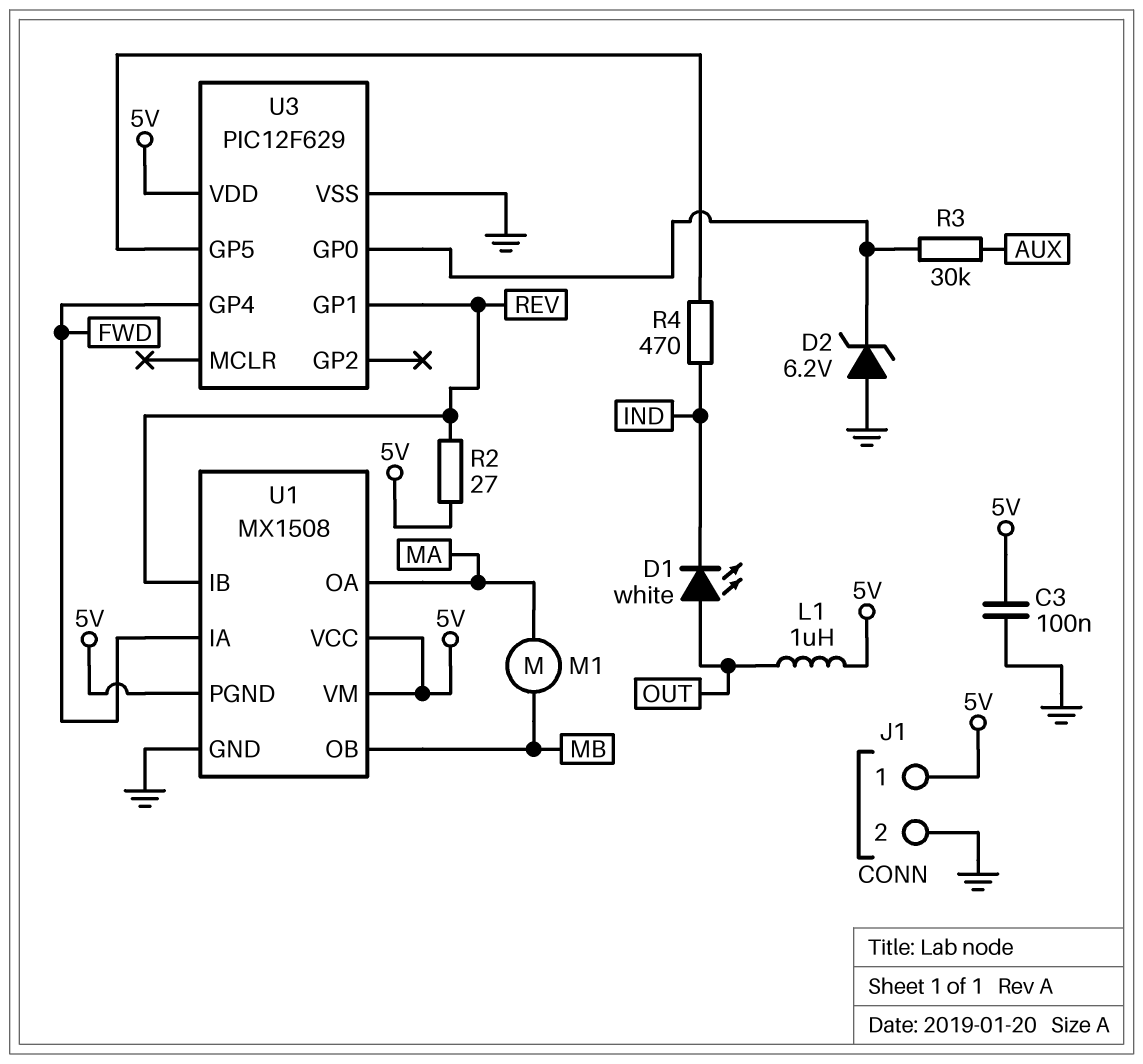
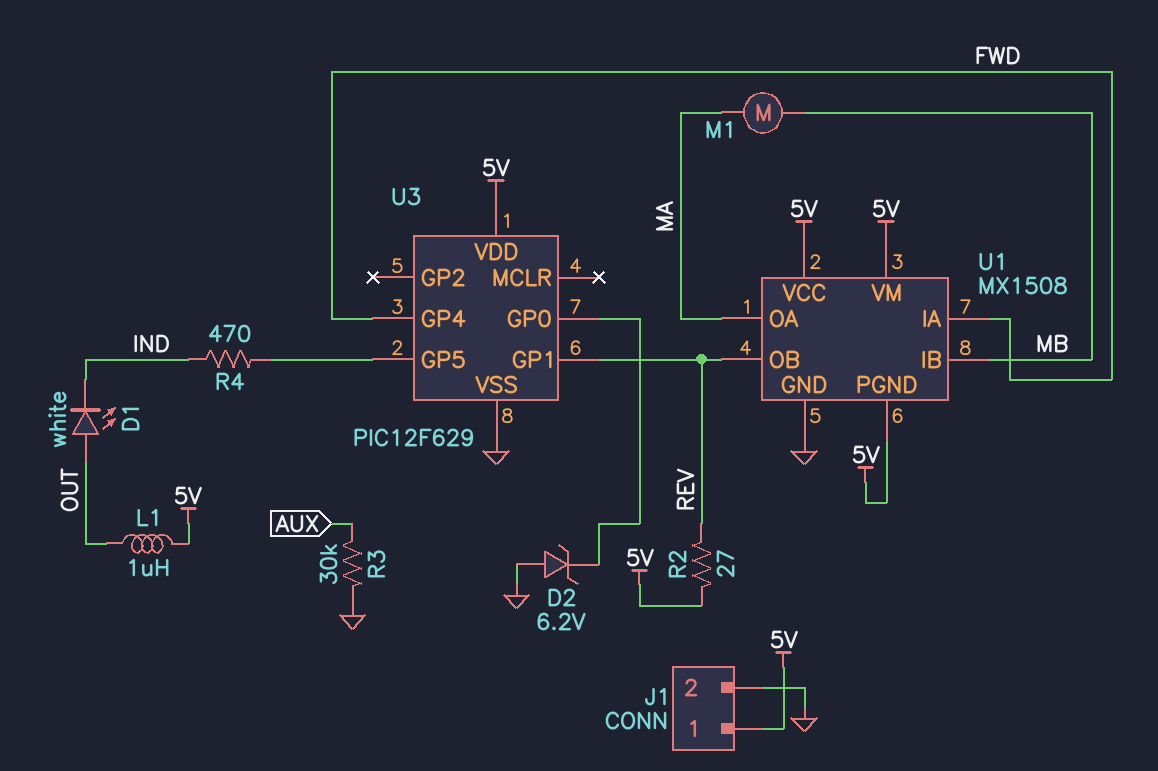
C3: 100nF (5V, GND) -> none
R3: 30k (AUX, U3/GP0) -> 30k (AUX, GND)
U1 pin IB: REV -> MB
U1 pin OB: MB -> REV

